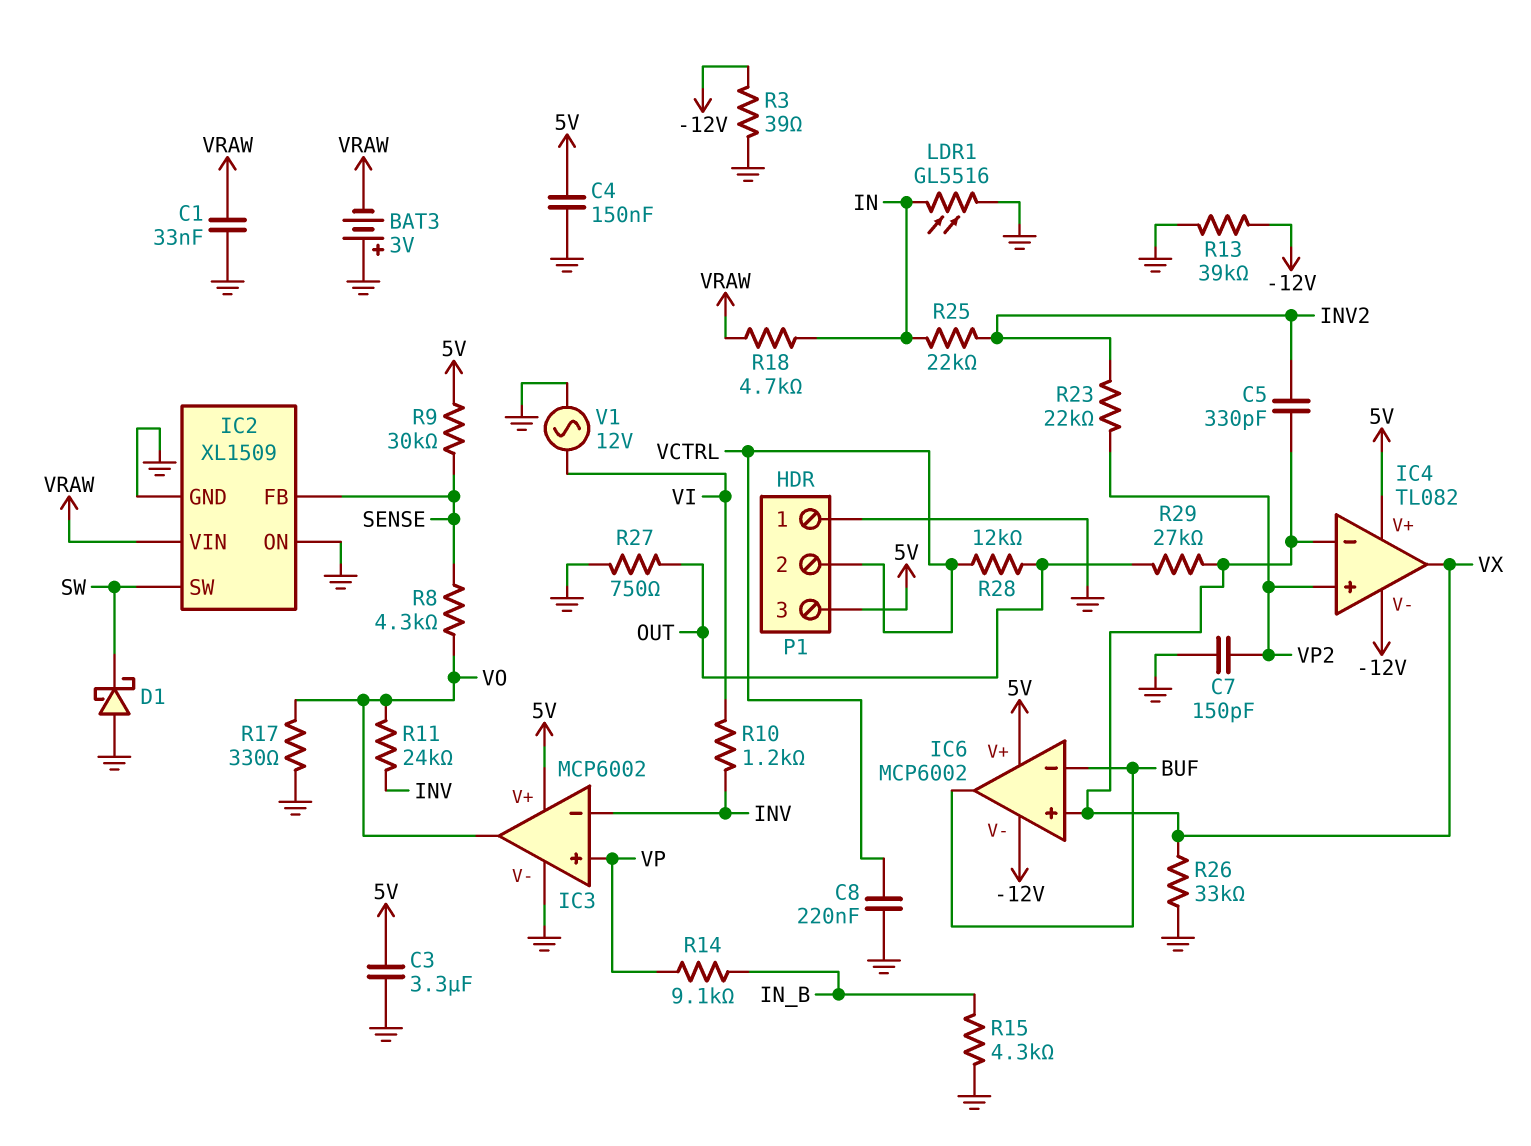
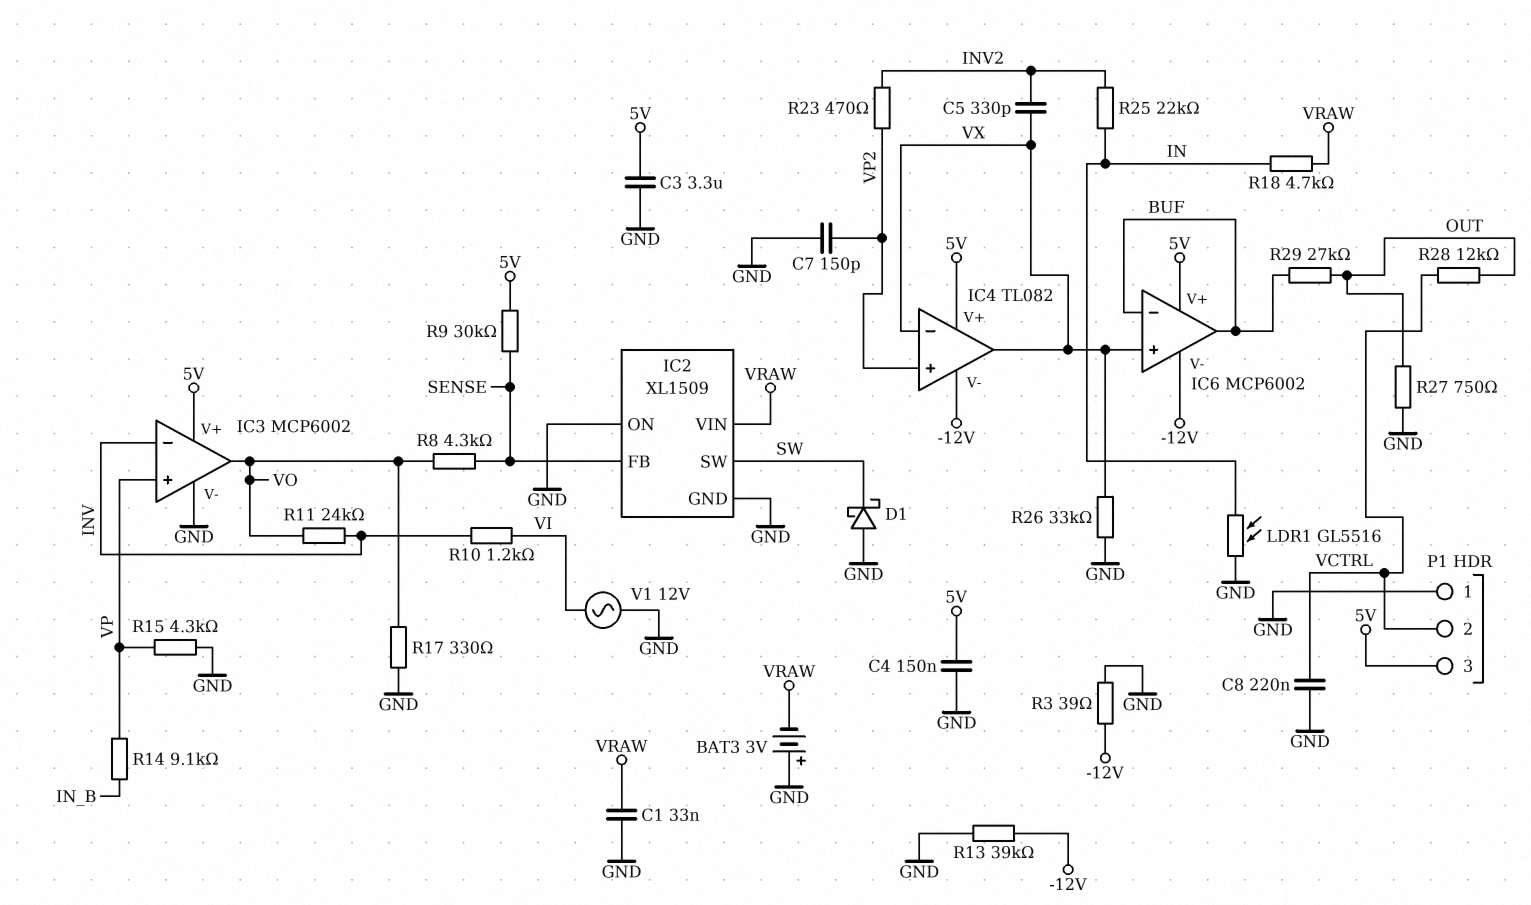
R15: 4.3k (GND, IN_B) -> 4.3k (GND, VP)
R23: 22k (INV2, VP2) -> 470 (INV2, VP2)
R29: 27k (OUT, VX) -> 27k (BUF, OUT)

